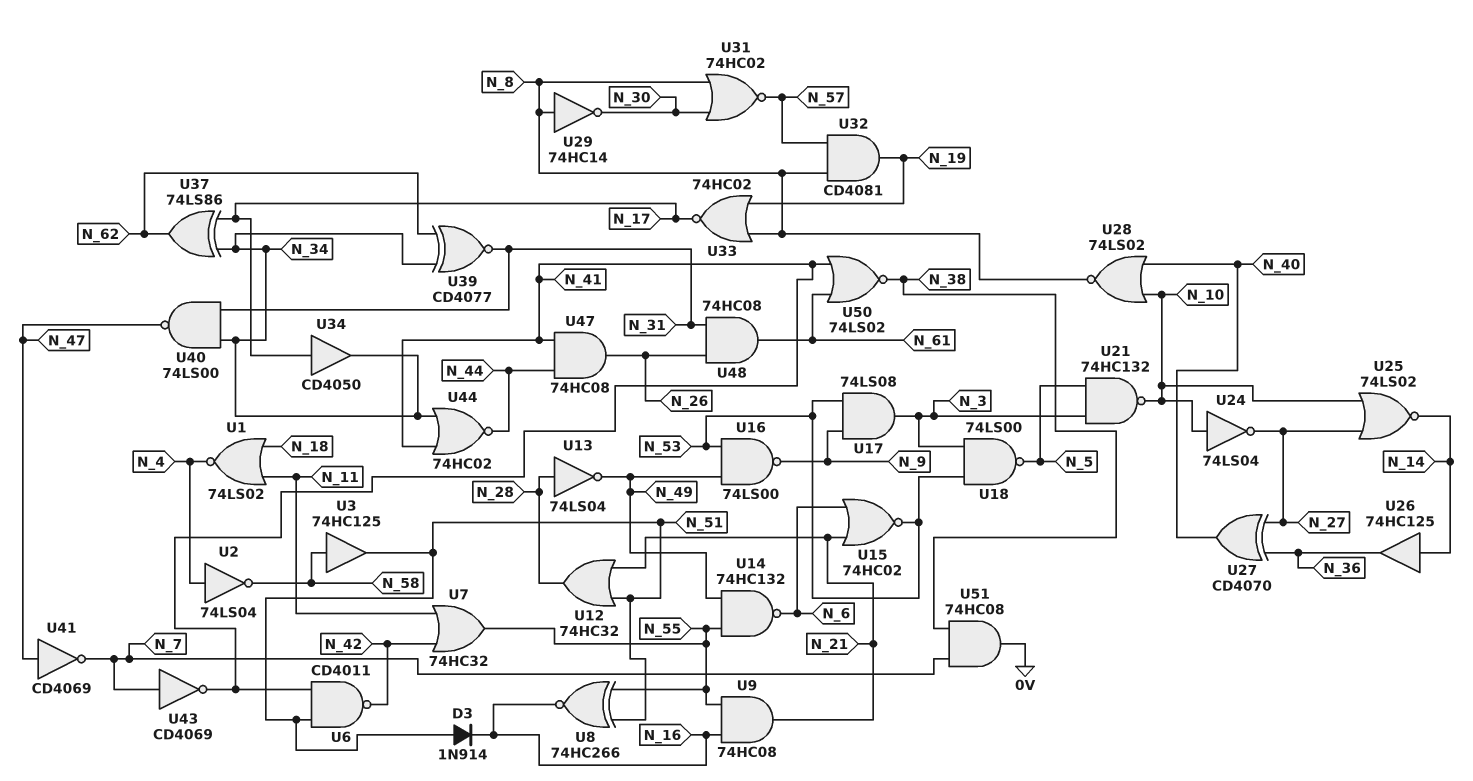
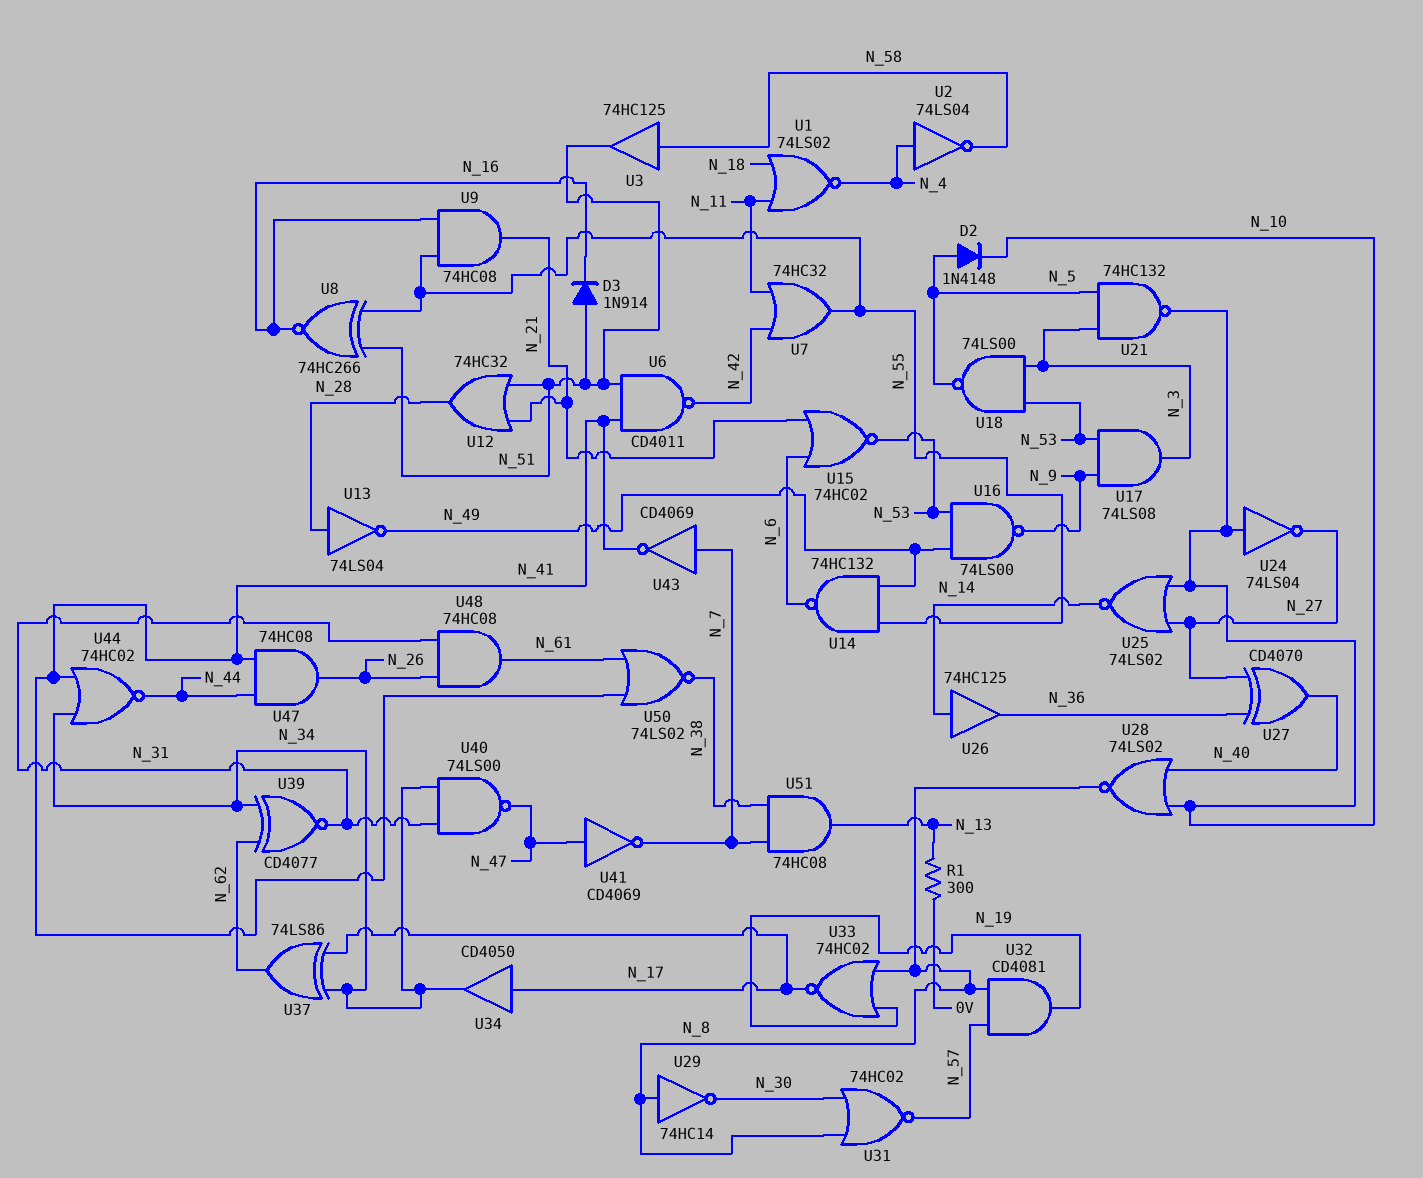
D2: none -> diode 1N4148 (A N_5, K N_10)
R1: none -> 300 (0V, N_13)
U51: AND 74HC08 (in N_7, in N_38, out 0V) -> AND 74HC08 (in N_7, in N_38, out N_13)

